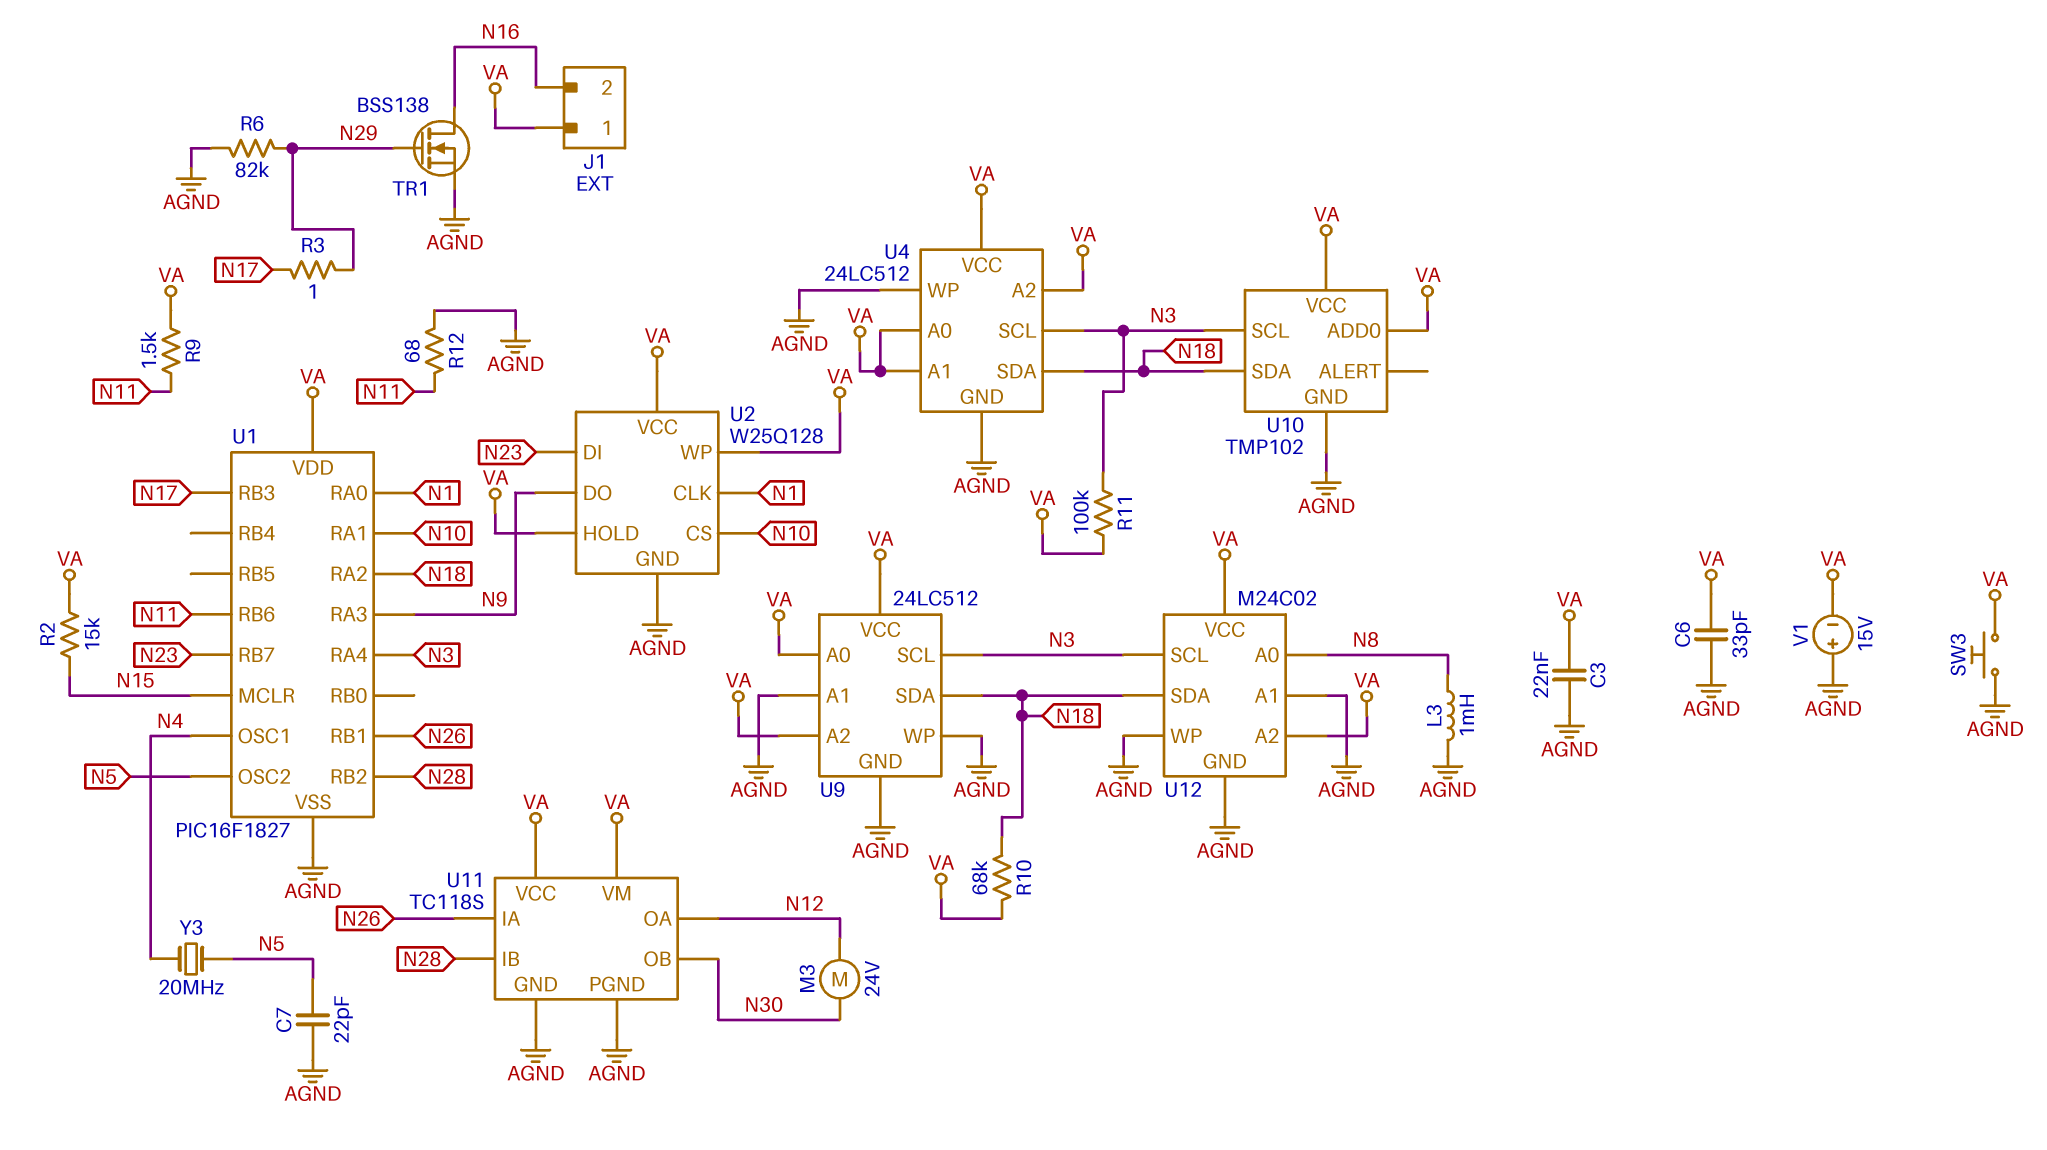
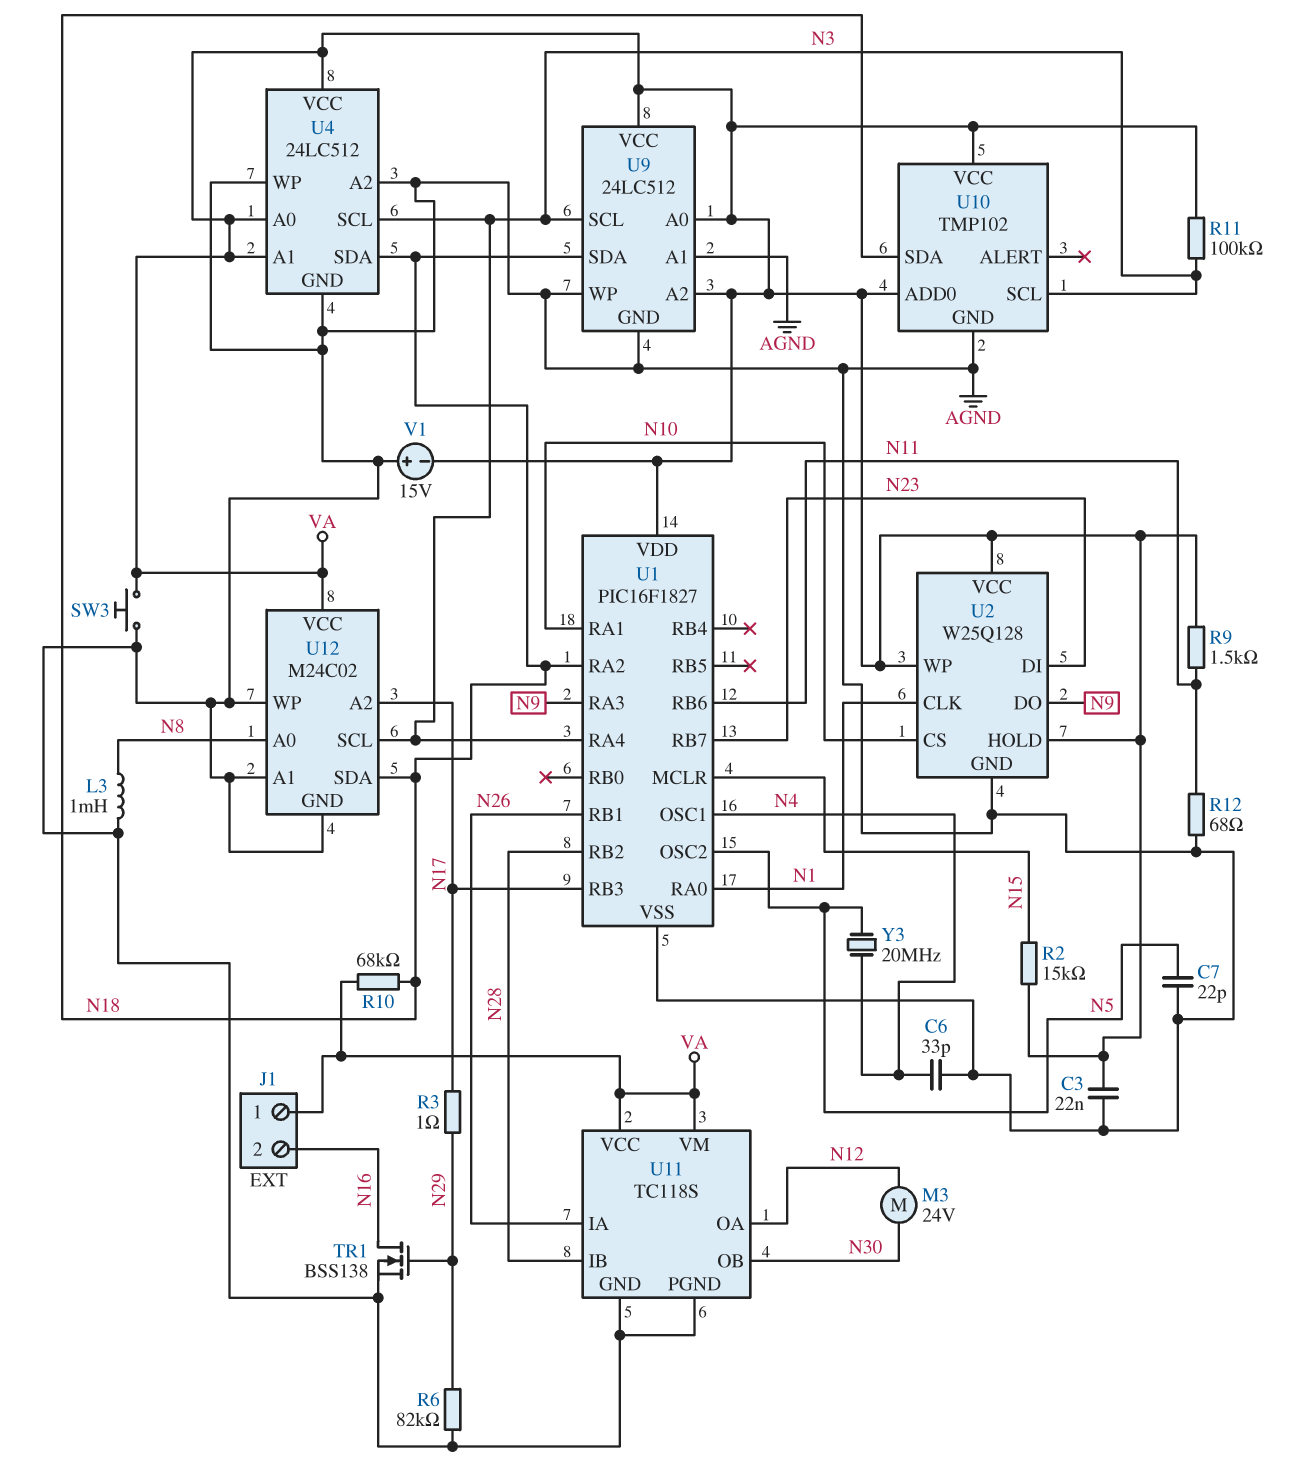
C6: 33pF (AGND, VA) -> 33pF (AGND, N4)
U4 pin A2: VA -> AGND
U12 pin A2: VA -> N17

